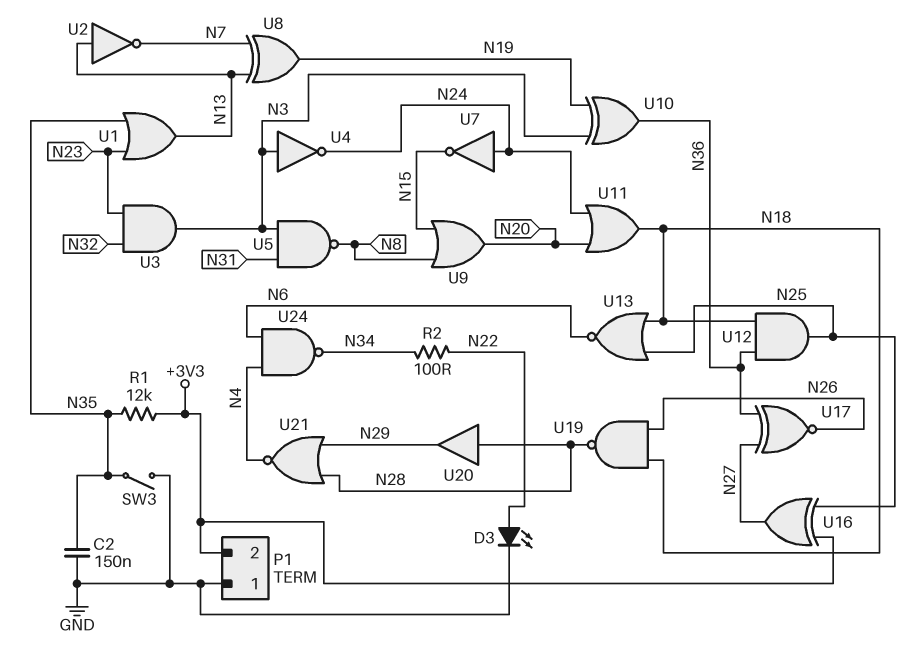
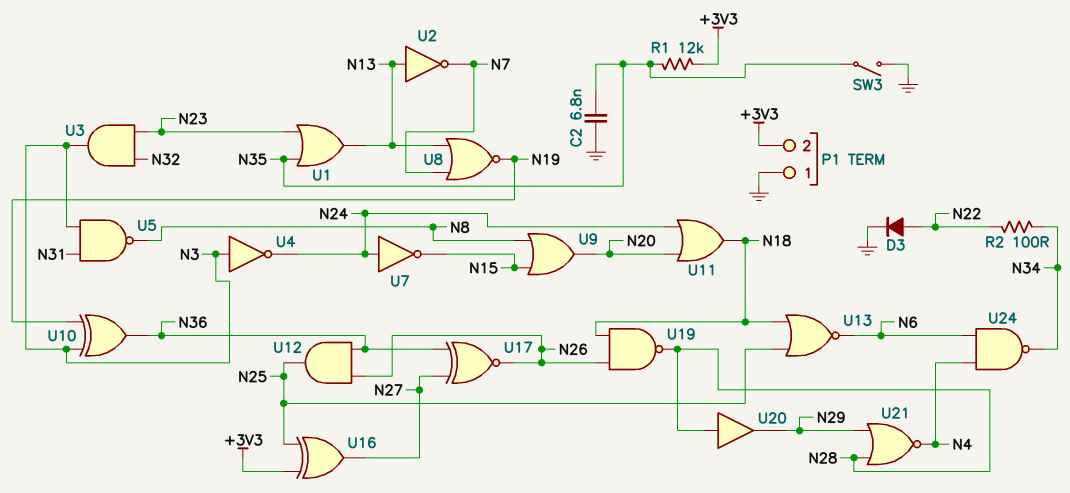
C2: 150nF (GND, N35) -> 6.8nF (GND, N35)
D3: LED (A N22, K GND) -> diode (A N22, K GND)
U8: XOR (in N7, in N13, out N19) -> NOR (in N7, in N13, out N19)
U12: AND (in N18, in N36, out N25) -> AND (in N26, in N36, out N25)

